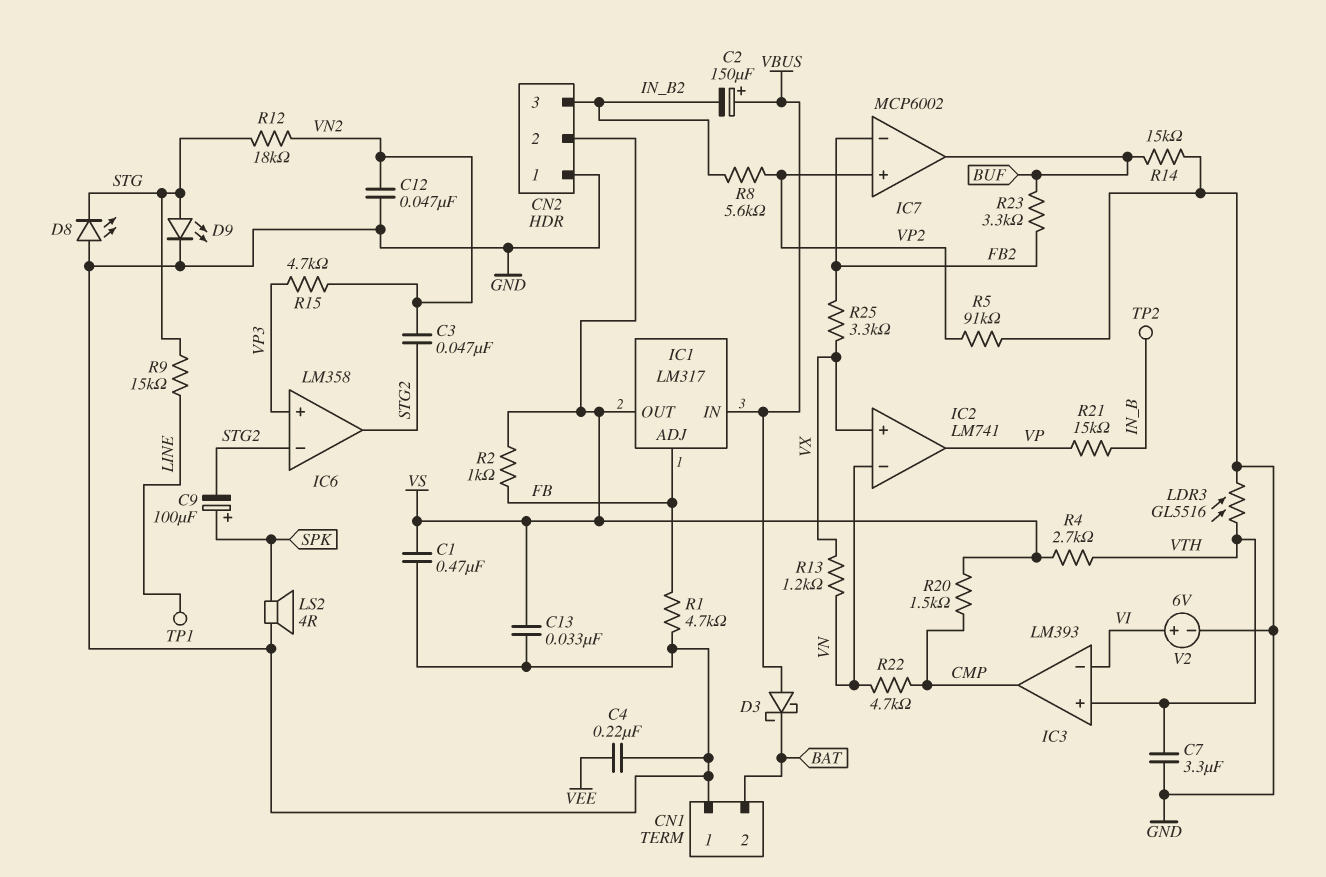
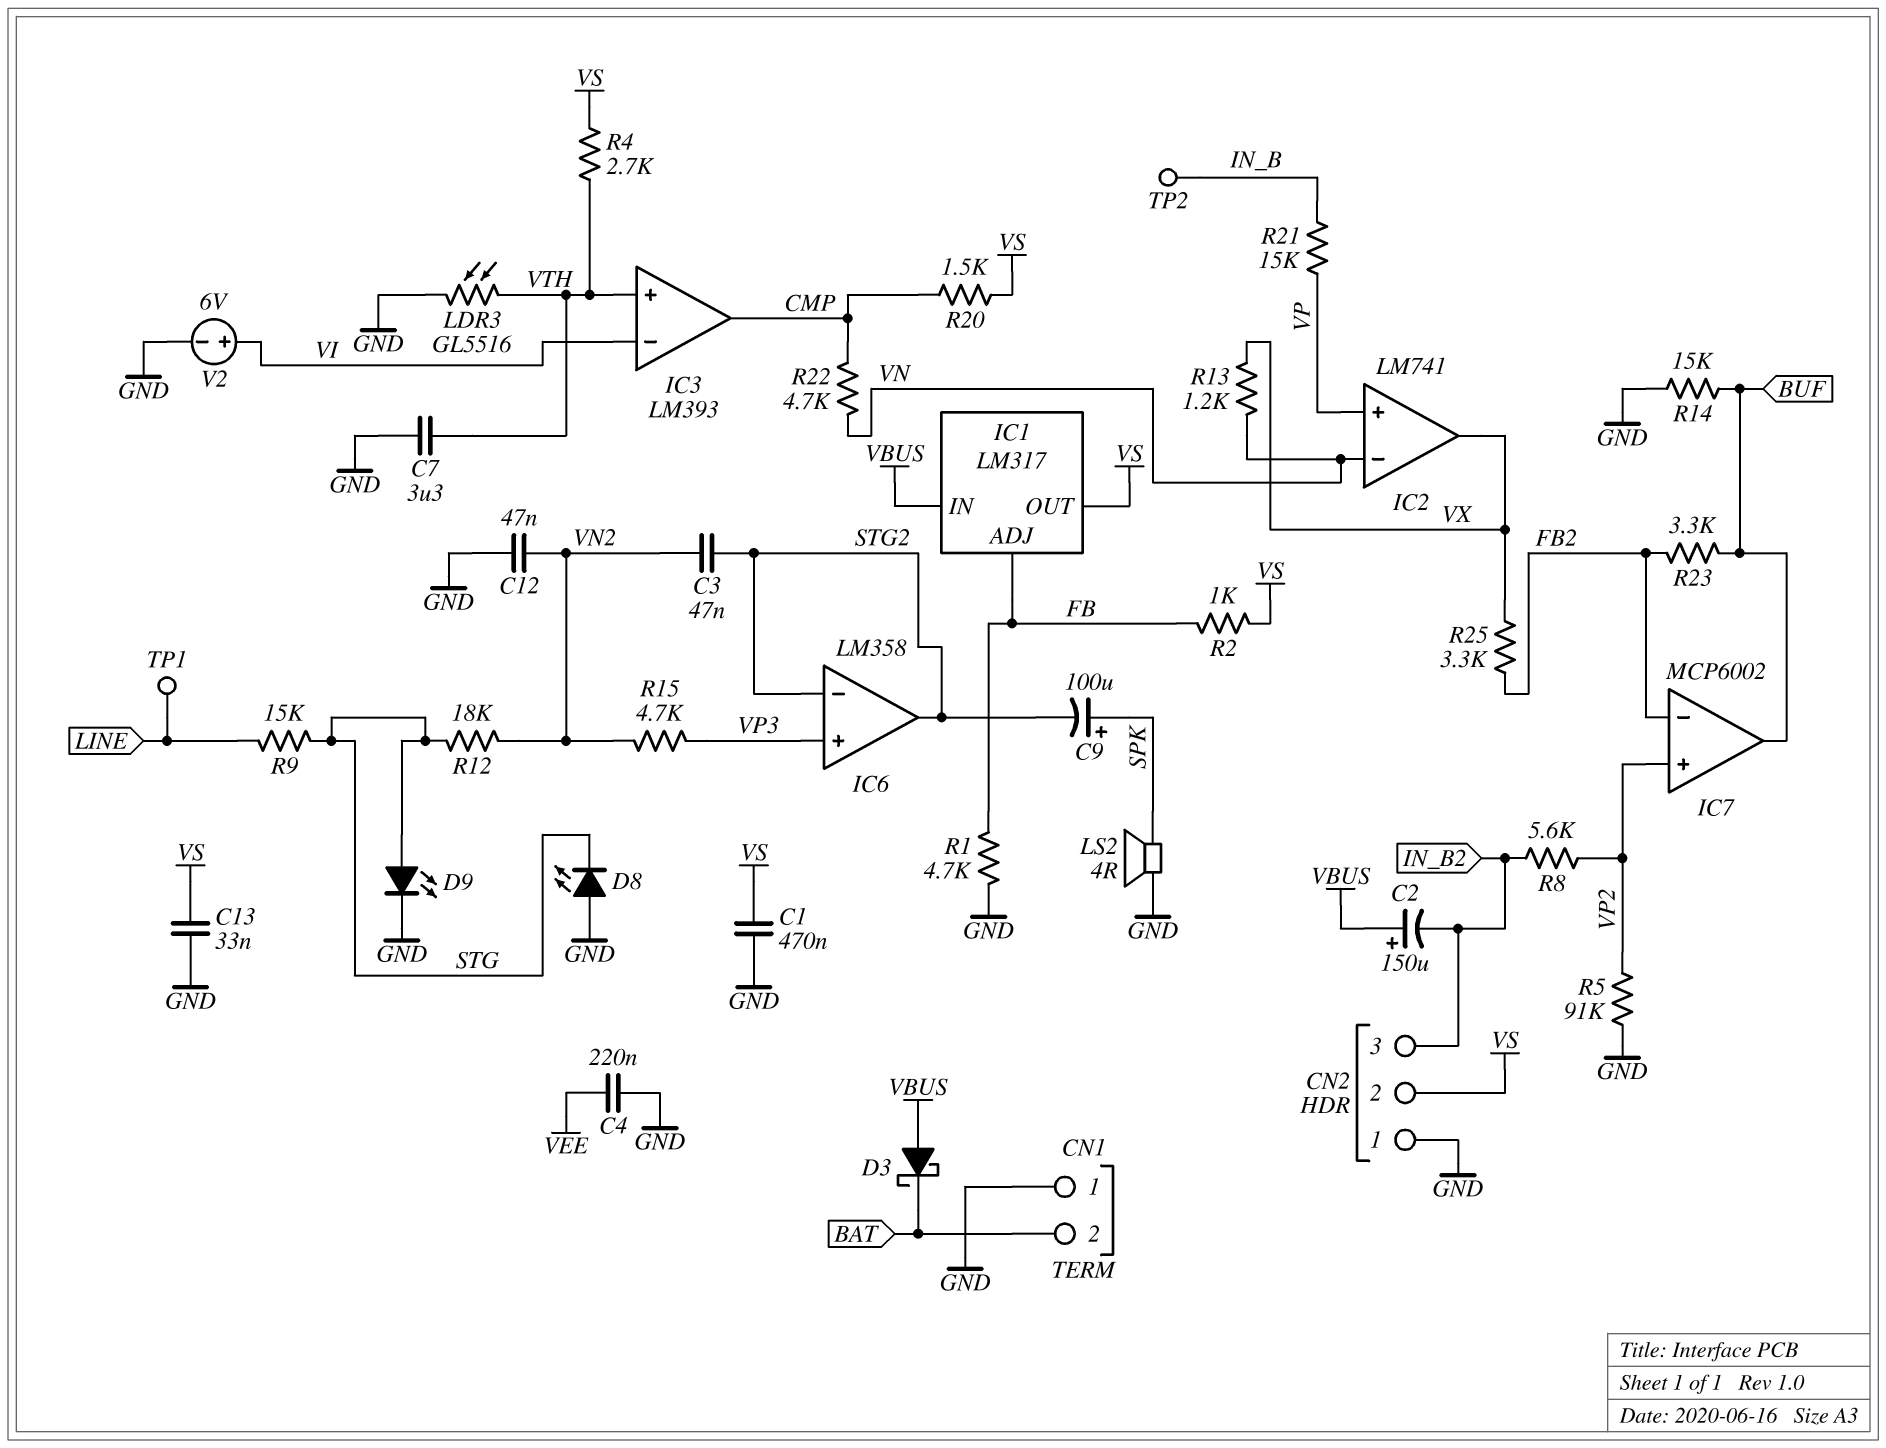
IC2 pin in+: VX -> VP
IC2 pin out: VP -> VX

